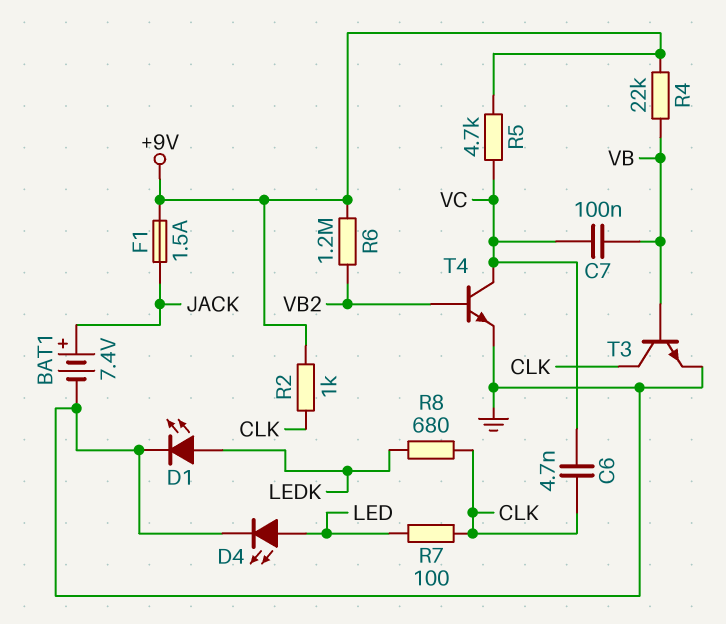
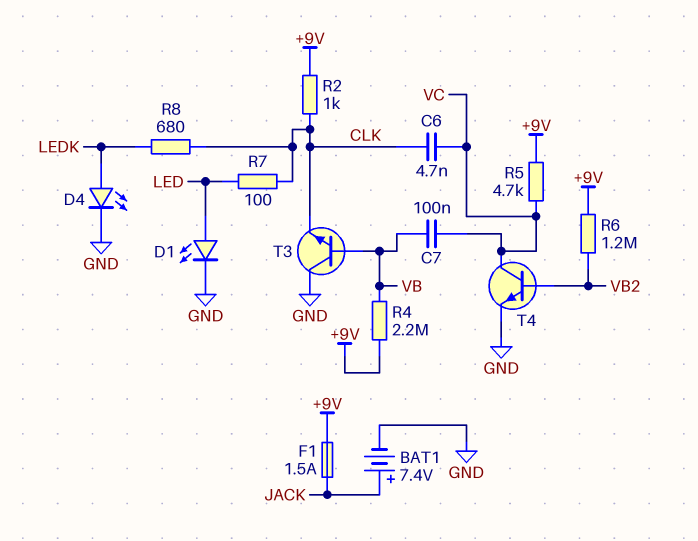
D1: LED (A LEDK, K GND) -> LED (A LED, K GND)
D4: LED (A LED, K GND) -> LED (A LEDK, K GND)
R4: 22k (+9V, VB) -> 2.2M (+9V, VB)
T3: NPN (B VB, C CLK, E GND) -> NPN (B VB, C GND, E CLK)

